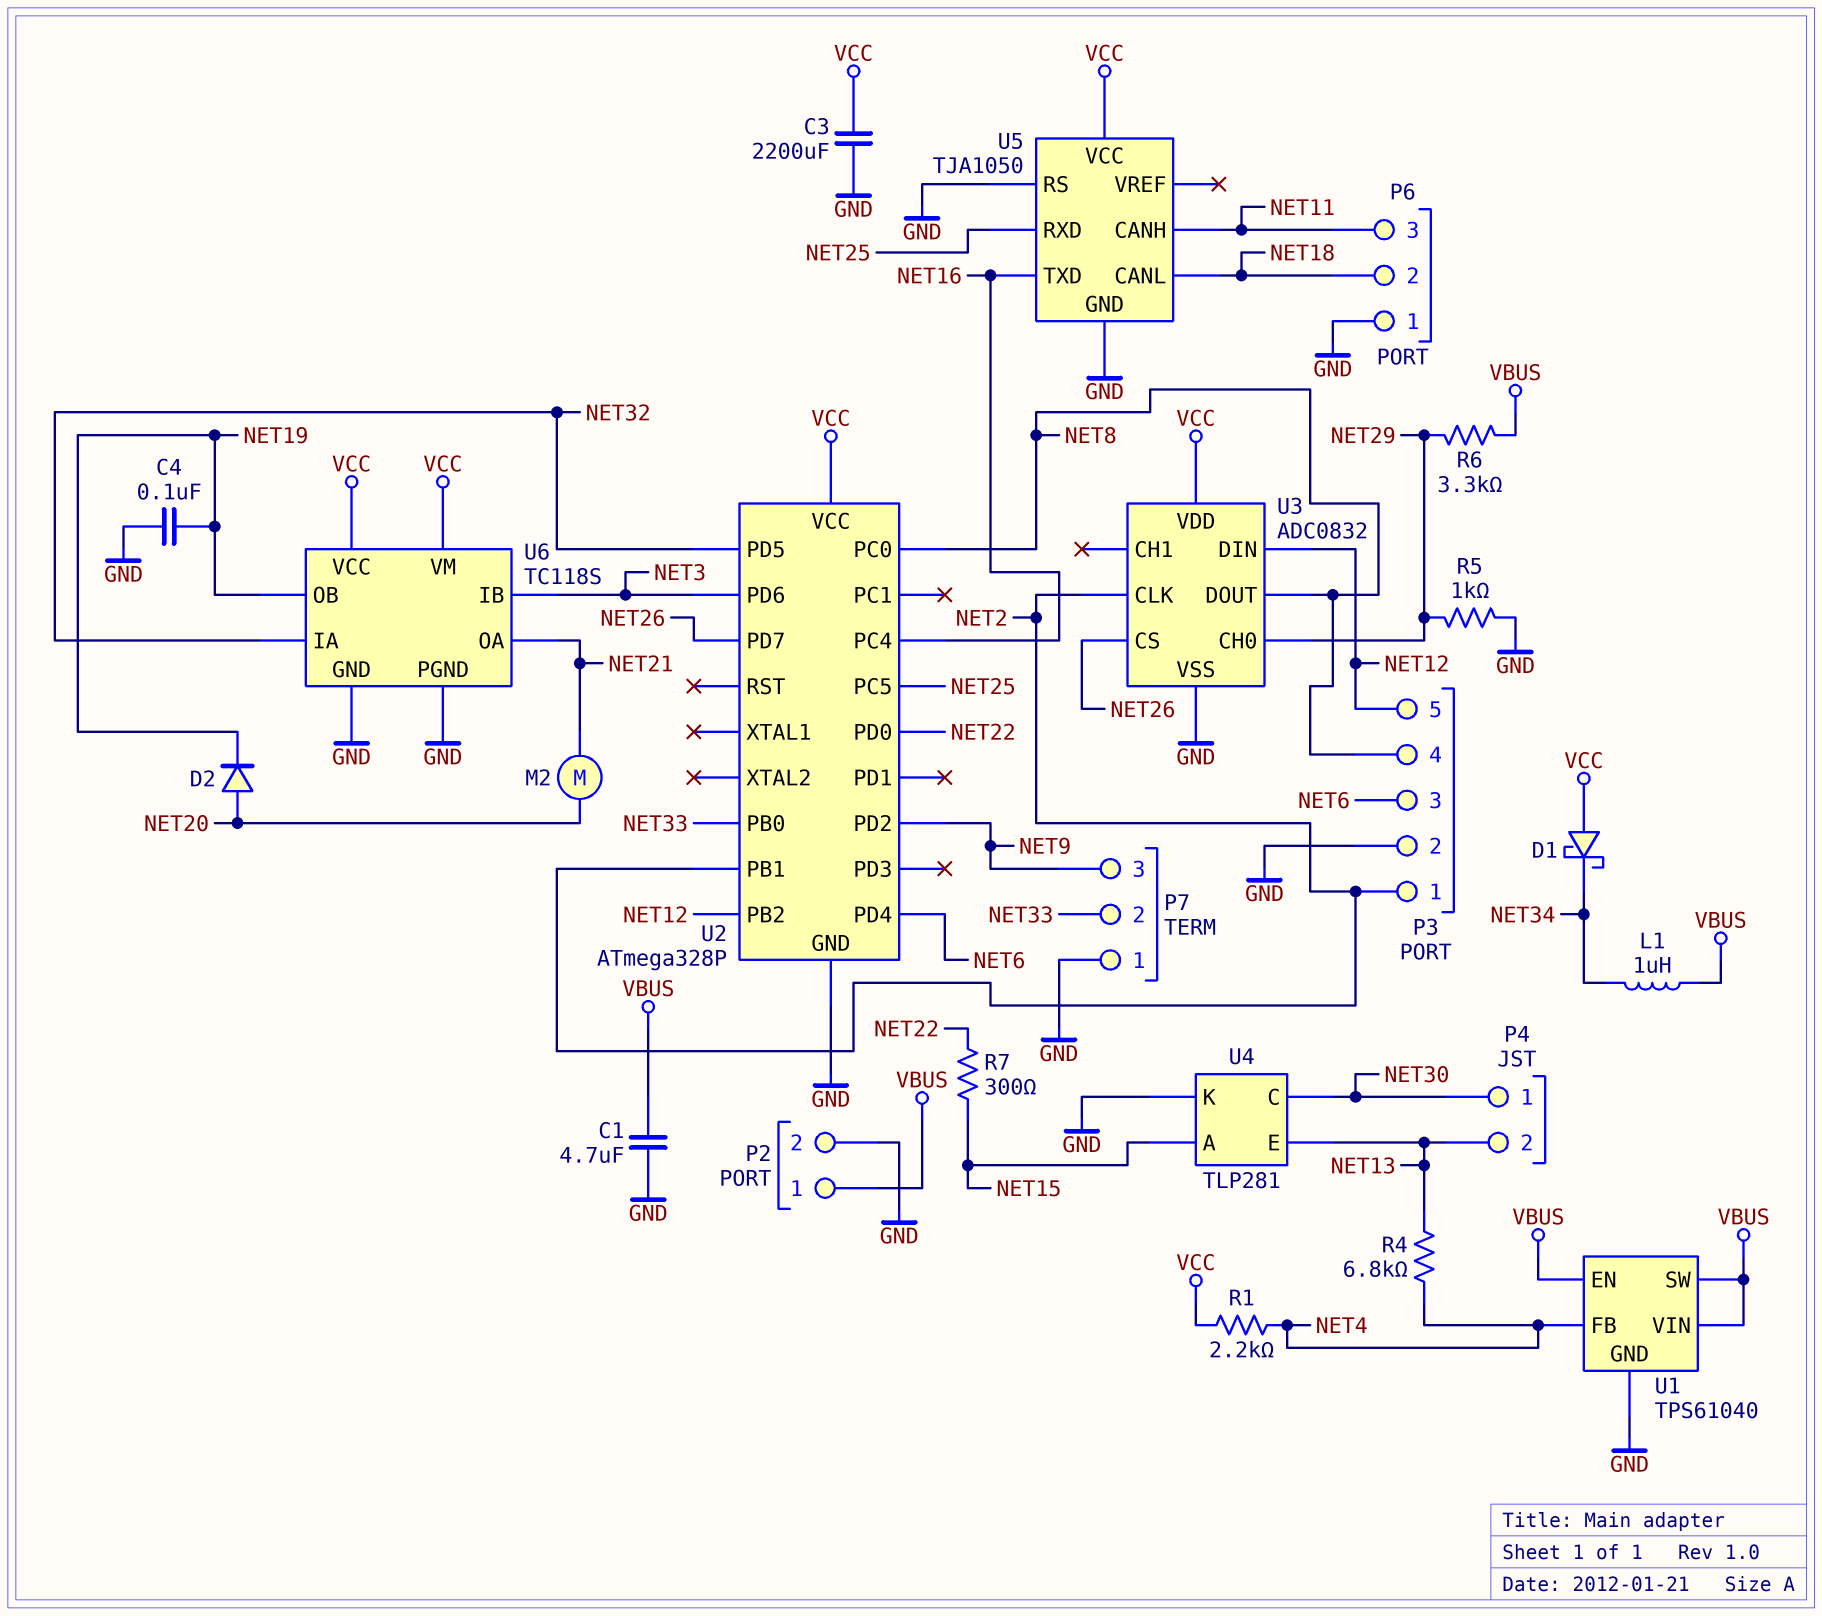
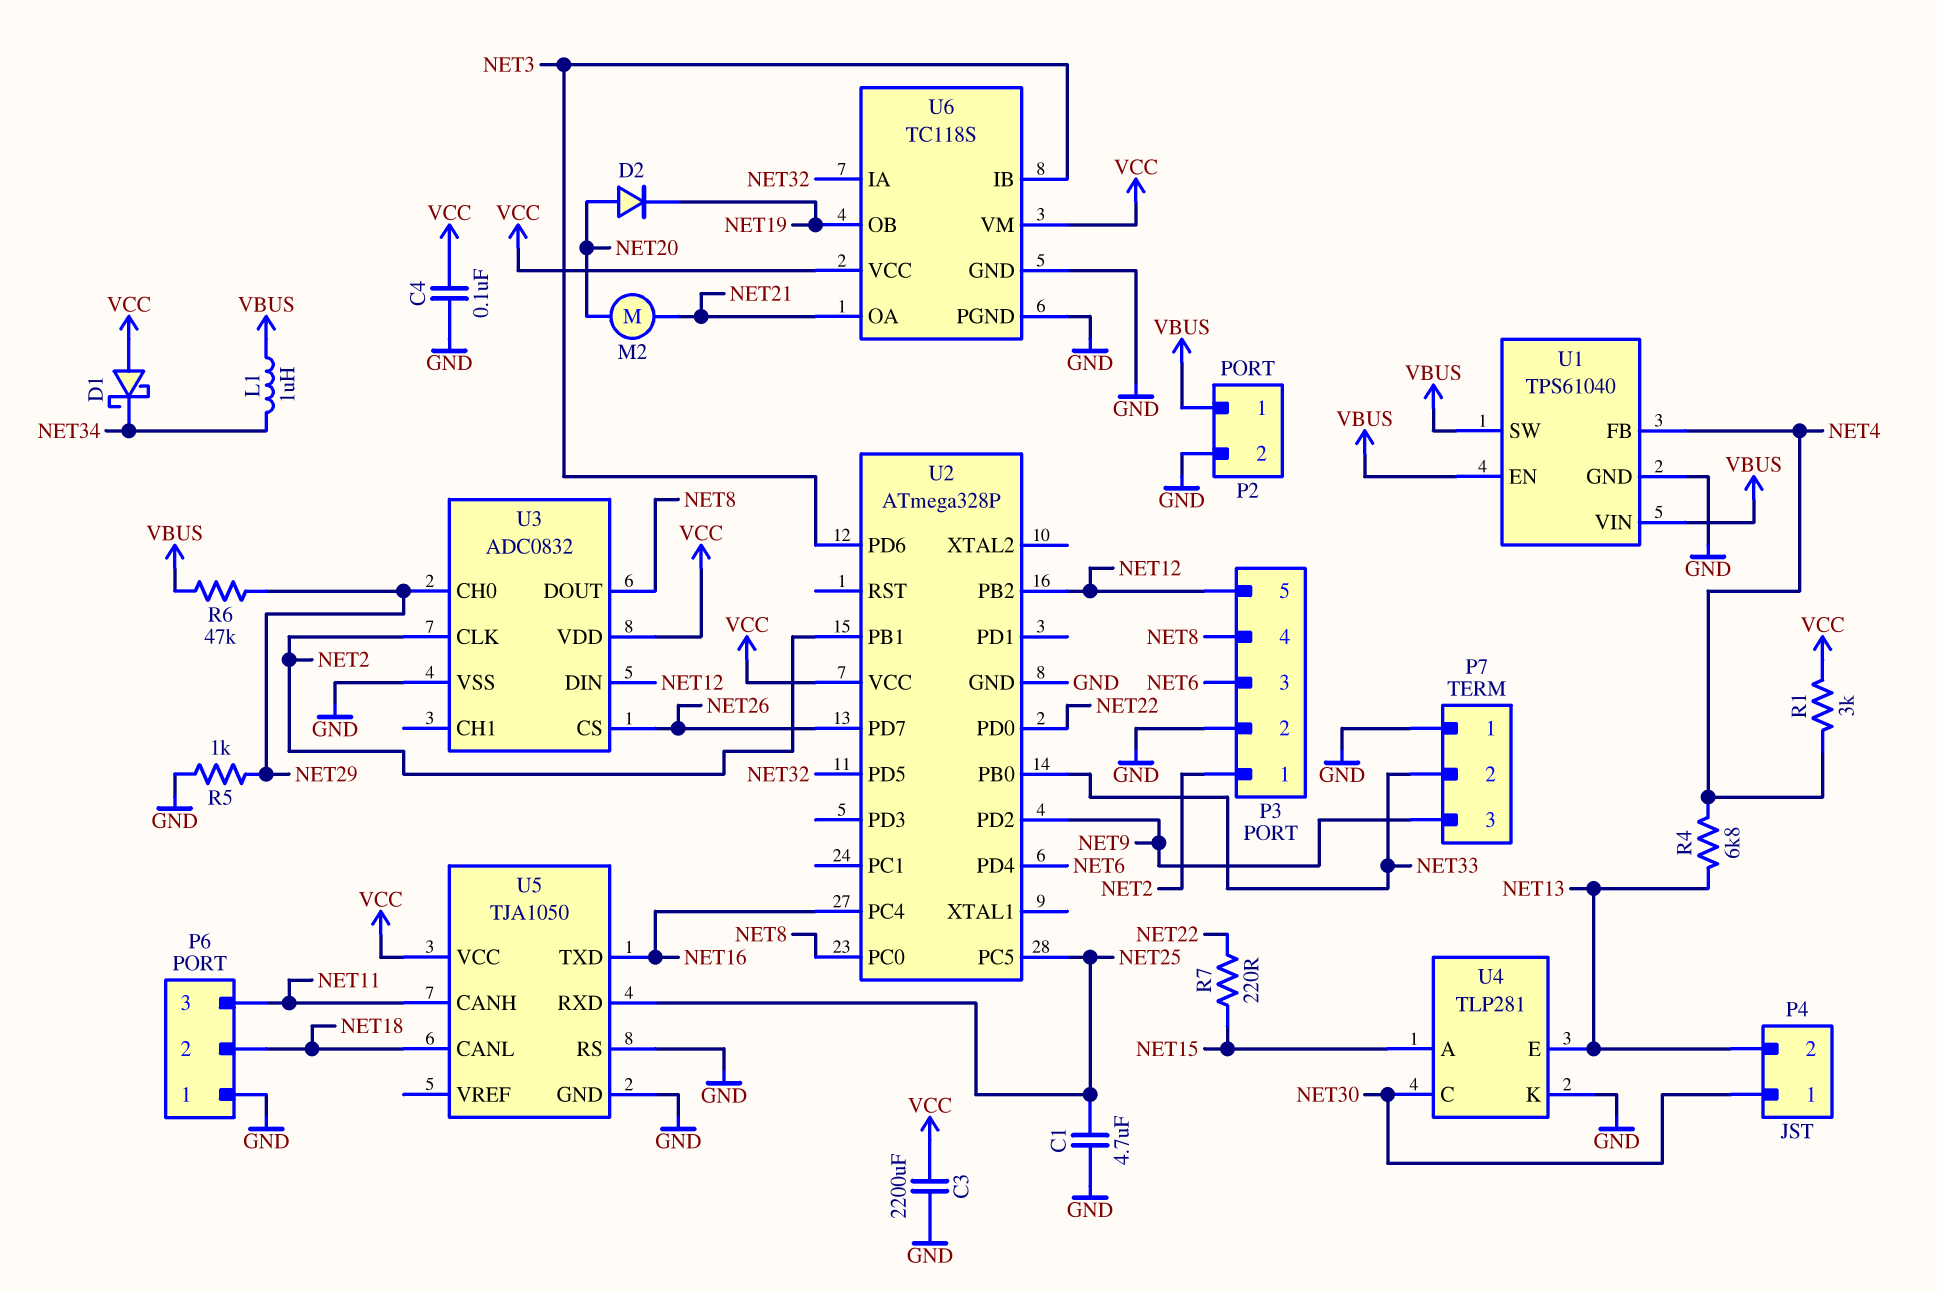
C1: 4.7uF (GND, VBUS) -> 4.7uF (GND, NET25)
C4: 100nF (GND, NET19) -> 100nF (GND, VCC)
R1: 2.2k (NET4, VCC) -> 3k (NET4, VCC)
R6: 3.3k (NET29, VBUS) -> 47k (NET29, VBUS)
R7: 300 (NET15, NET22) -> 220 (NET15, NET22)

